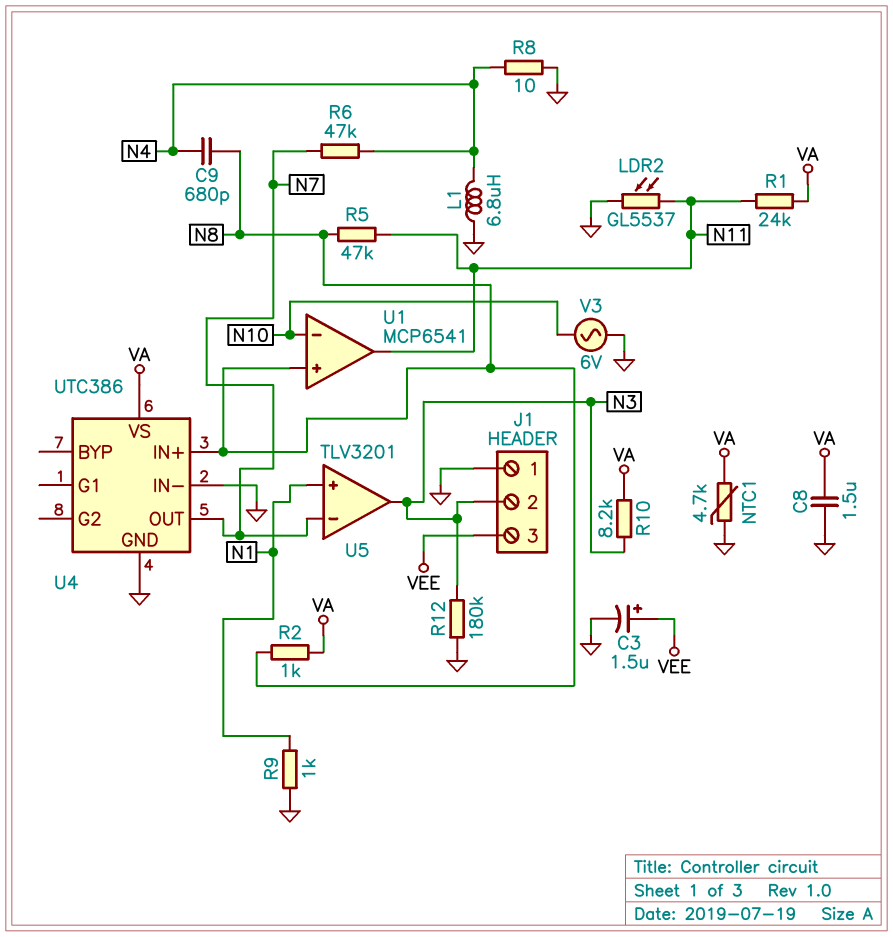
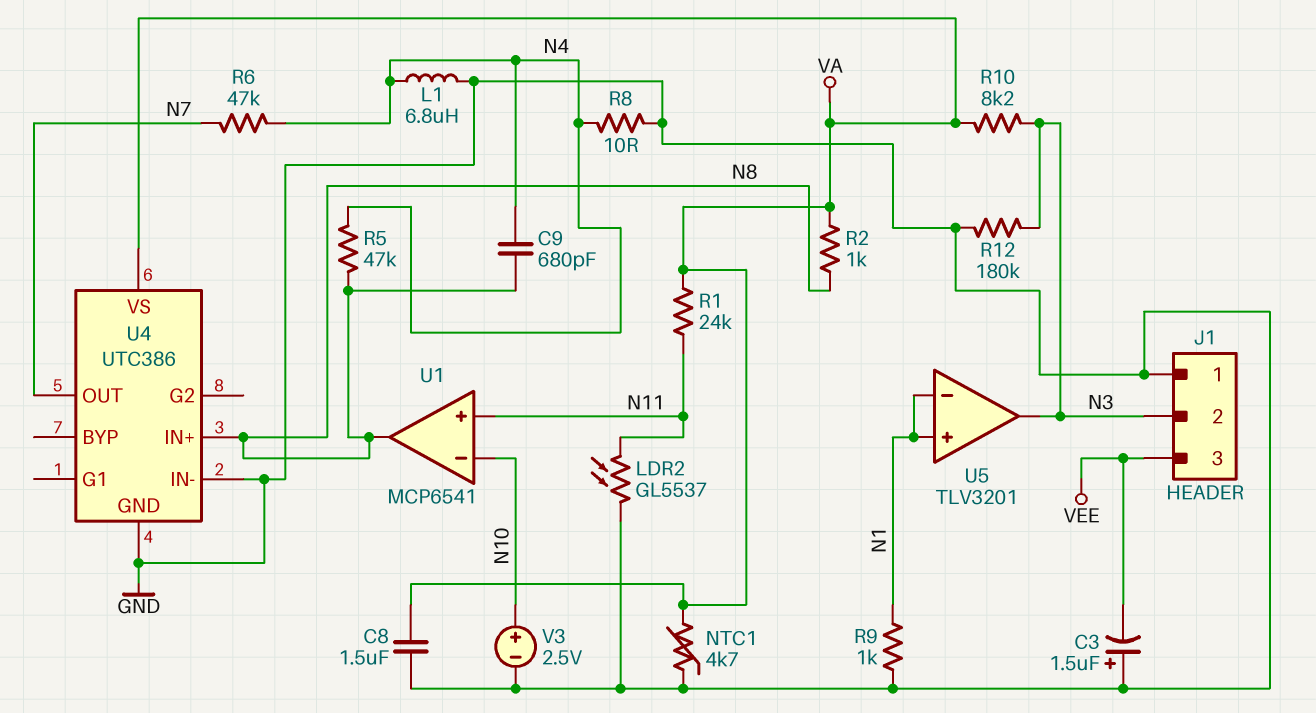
C3: 1.5uF (plus VEE, minus GND) -> 1.5uF (plus GND, minus VEE)
R5: 47k (N8, N11) -> 47k (N4, N8)
U1 pin in+: N8 -> N11
U1 pin out: N11 -> N8
U5 pin in-: N7 -> N1
V3: AC 6V (GND, N10) -> 2.5V (plus N10, minus GND)

